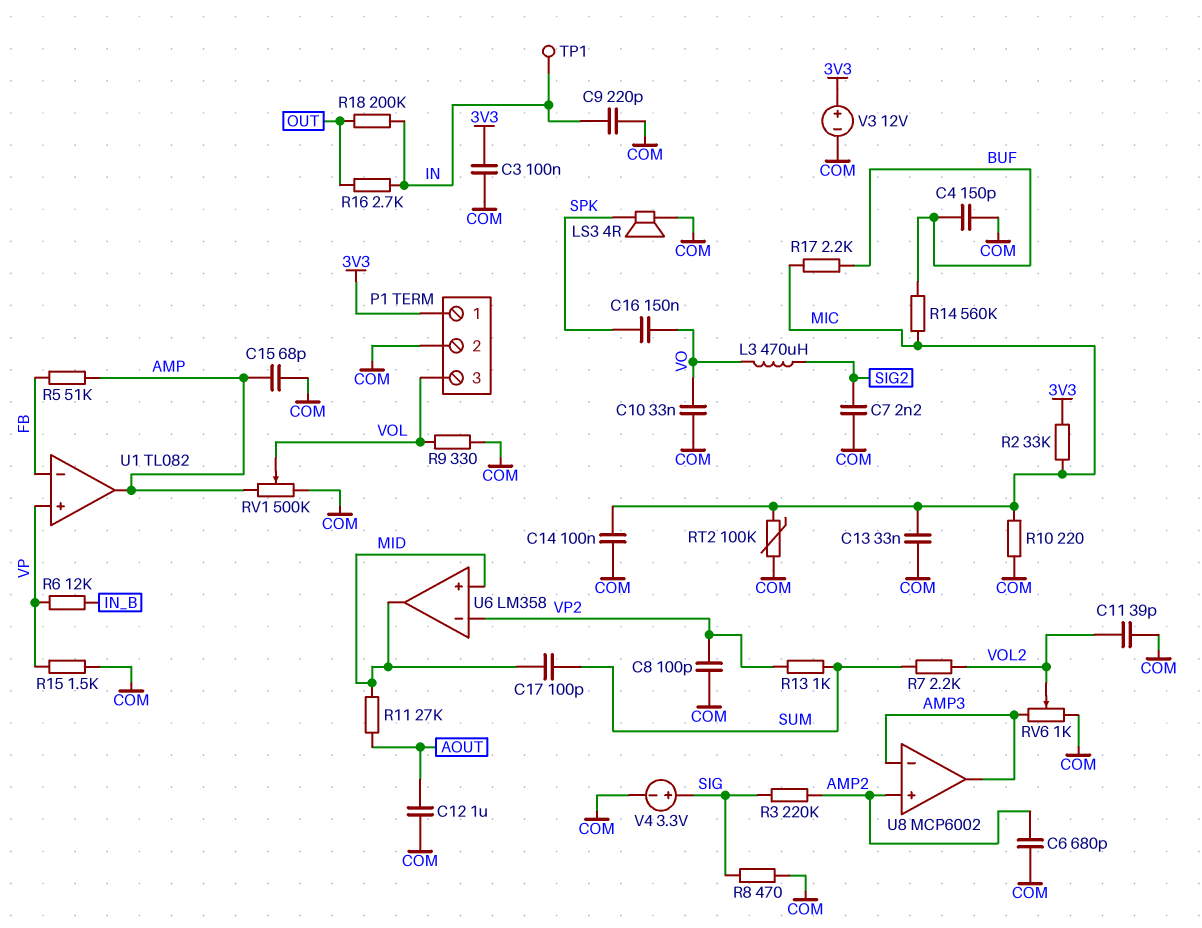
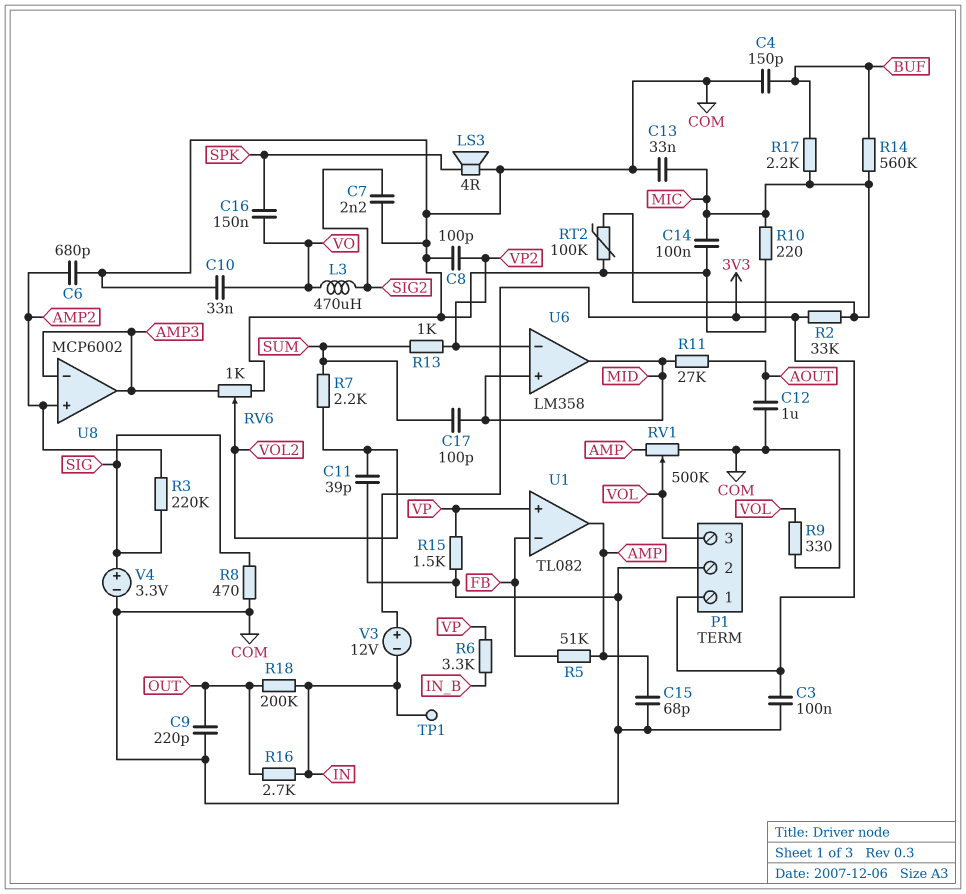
C9: 220pF (COM, IN) -> 220pF (COM, OUT)
R6: 12k (IN_B, VP) -> 3.3k (IN_B, VP)
V3: 12V (plus 3V3, minus COM) -> 12V (plus 3V3, minus IN)

